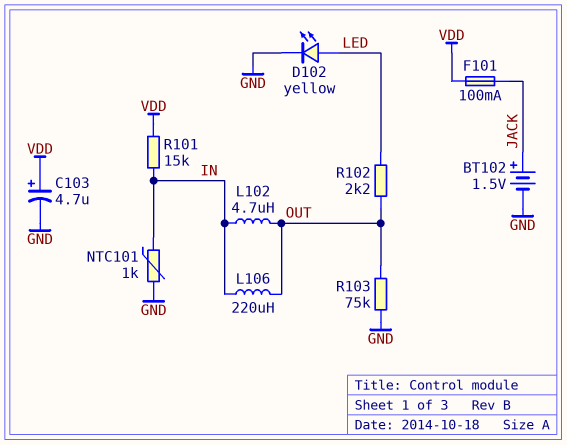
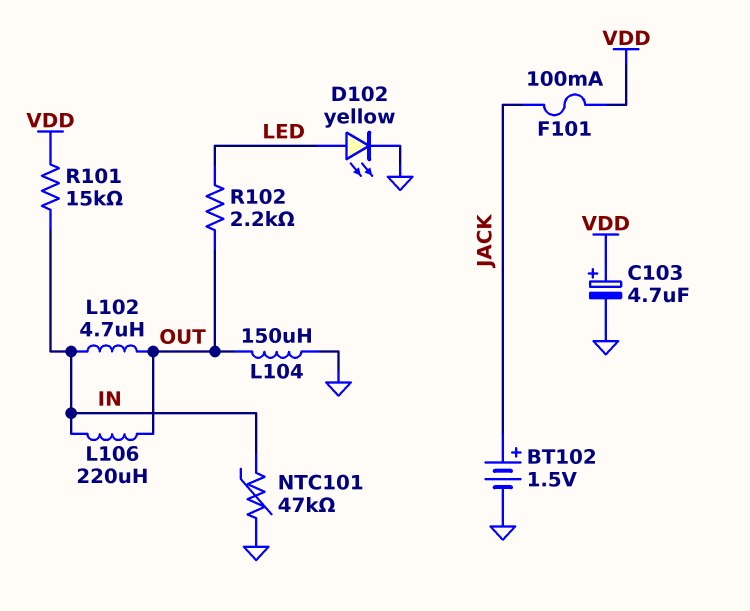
L104: none -> 150uH (GND, OUT)
NTC101: 1k (GND, IN) -> 47k (GND, IN)
R103: 75k (GND, OUT) -> none

